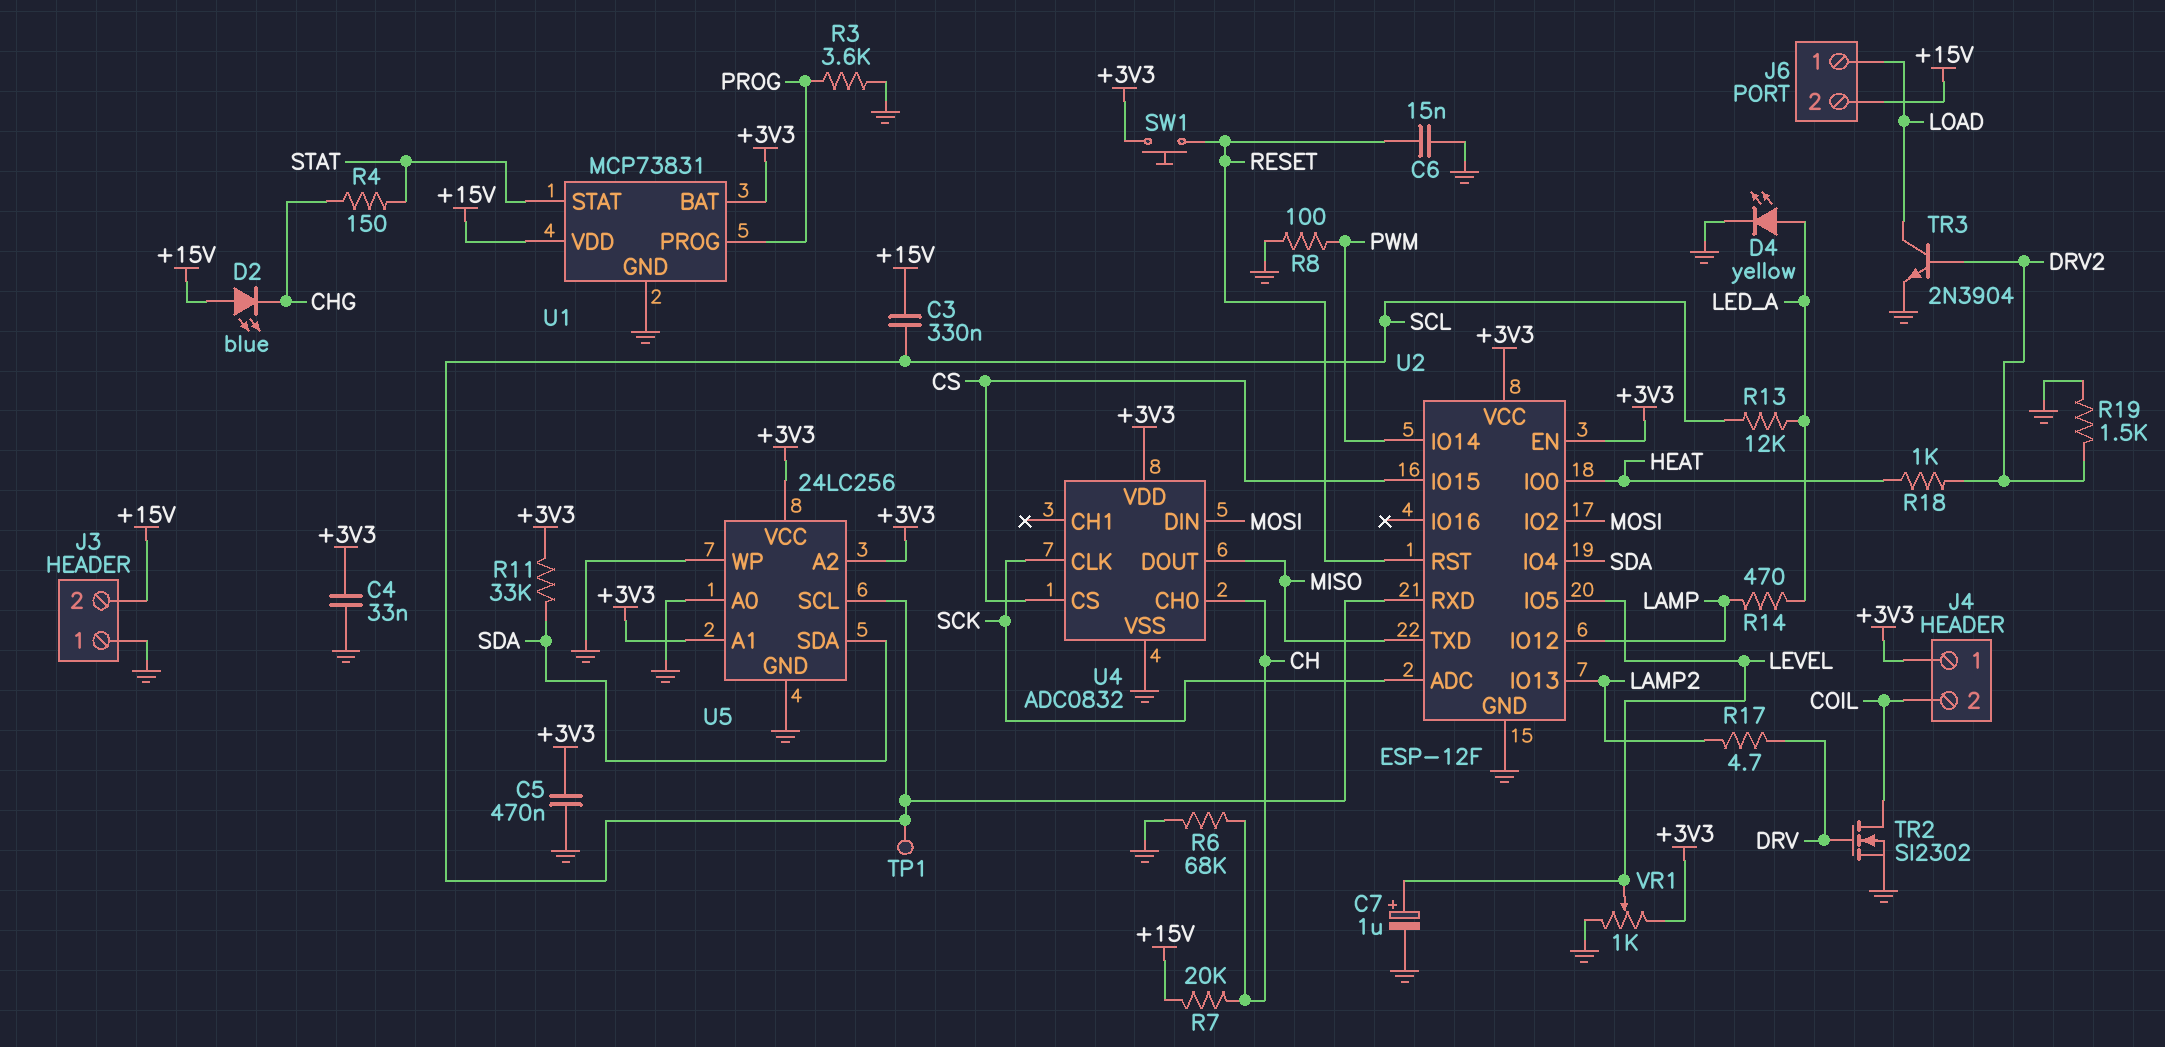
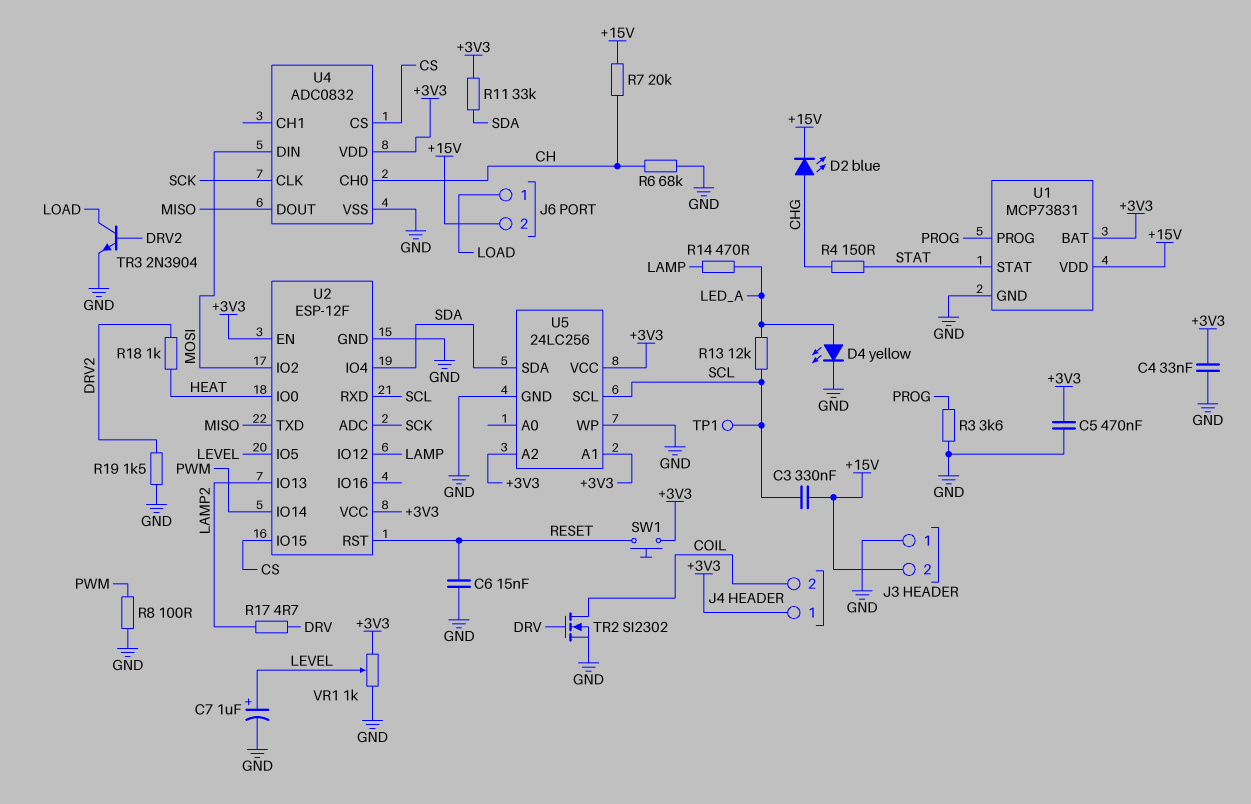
D2: LED blue (A +15V, K CHG) -> LED blue (A CHG, K +15V)
U5 pin A0: GND -> none

